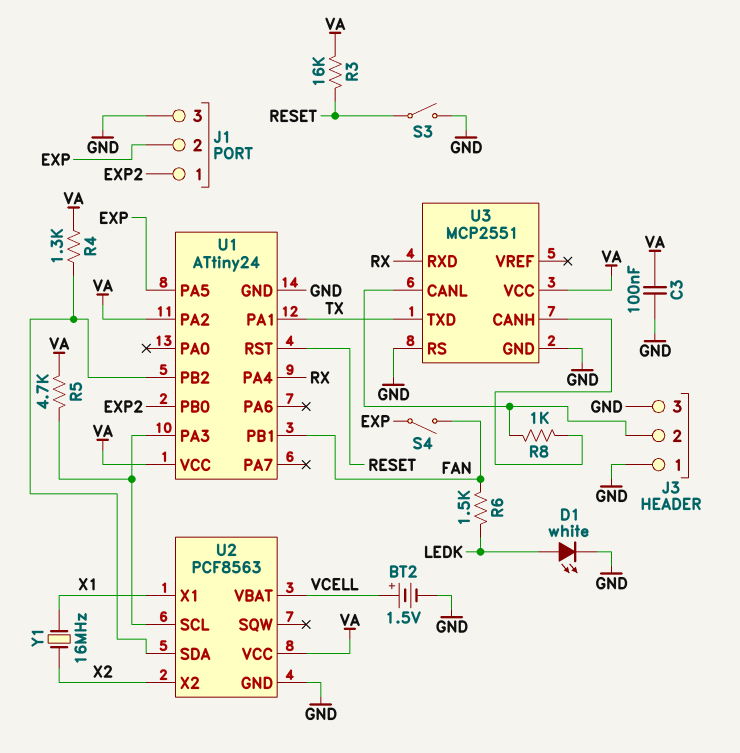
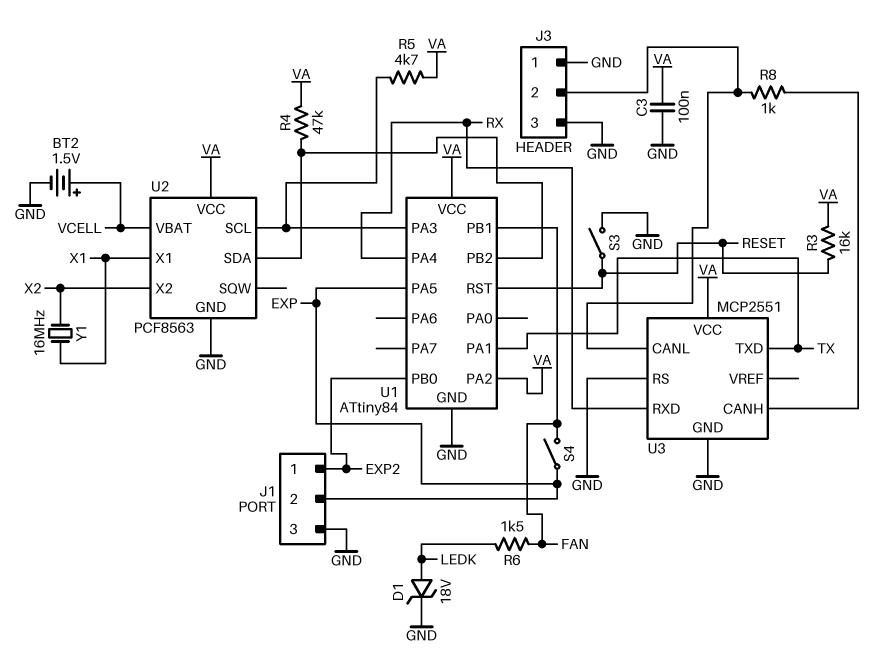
D1: LED white (A LEDK, K GND) -> zener 18V (A LEDK, K GND)
R4: 1.3k (U1/PB2, VA) -> 47k (U1/PB2, VA)
U1: ATtiny24 -> ATtiny84

